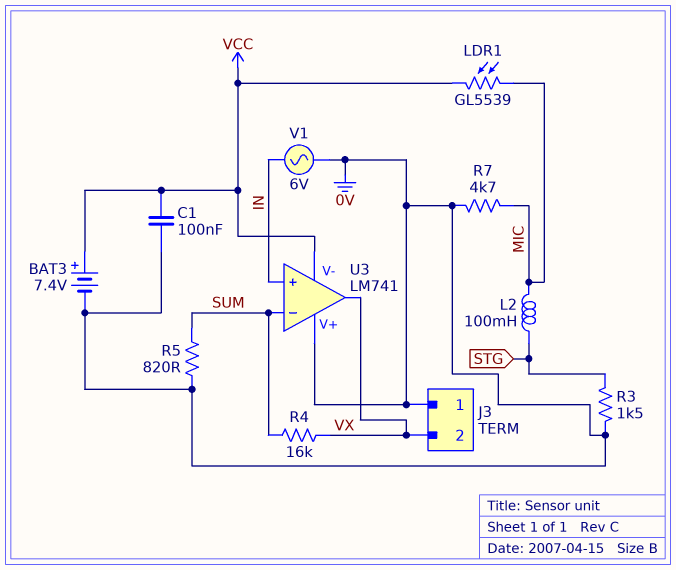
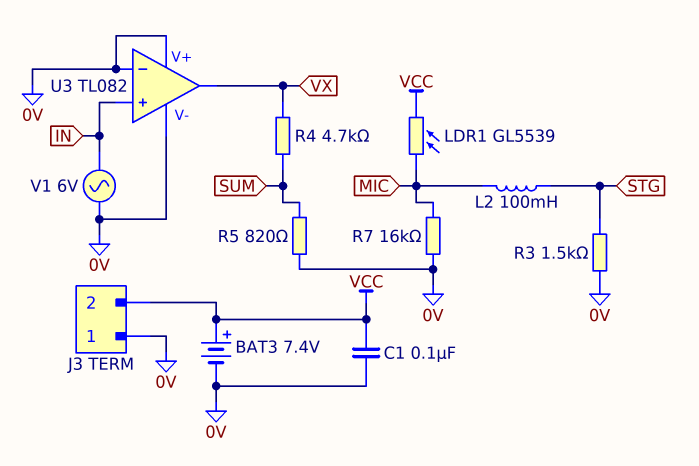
J3 pin 2: VX -> VCC
R4: 16k (SUM, VX) -> 4.7k (SUM, VX)
R7: 4.7k (0V, MIC) -> 16k (0V, MIC)
U3: LM741 -> TL082
U3 pin V-: VCC -> 0V
U3 pin in-: SUM -> 0V

